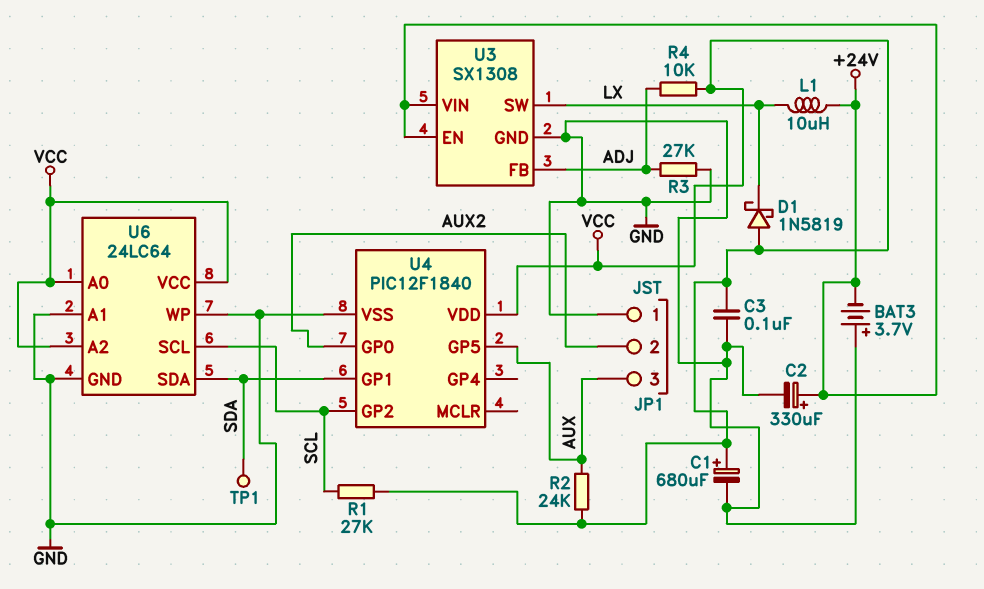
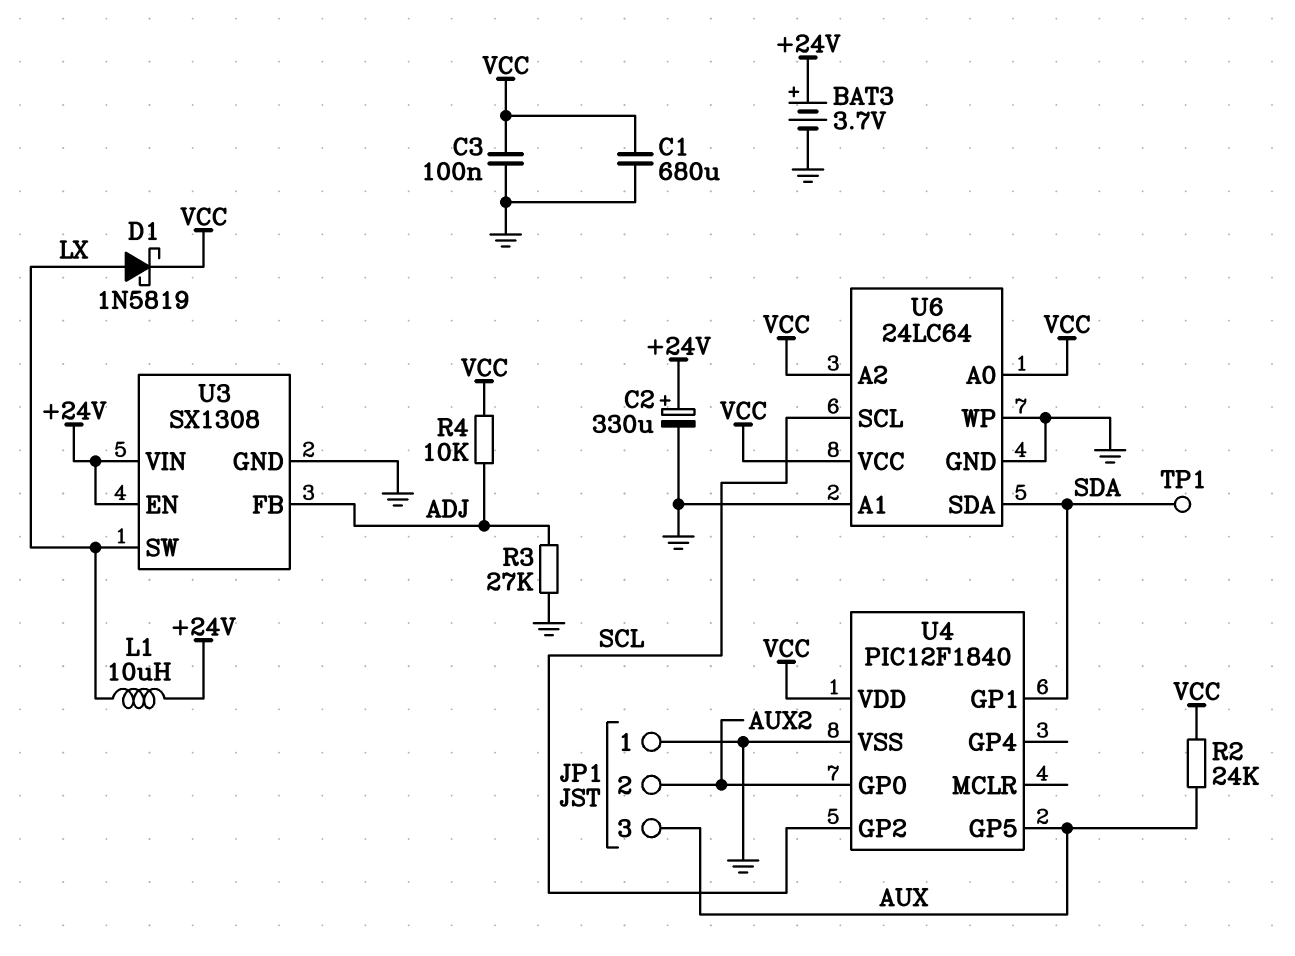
BAT3: 3.7V (plus GND, minus +24V) -> 3.7V (plus +24V, minus GND)
C1: 680uF (plus VCC, minus GND) -> 680uF (GND, VCC)
D1: schottky 1N5819 (A VCC, K LX) -> schottky 1N5819 (A LX, K VCC)
R1: 27k (SCL, VCC) -> none

